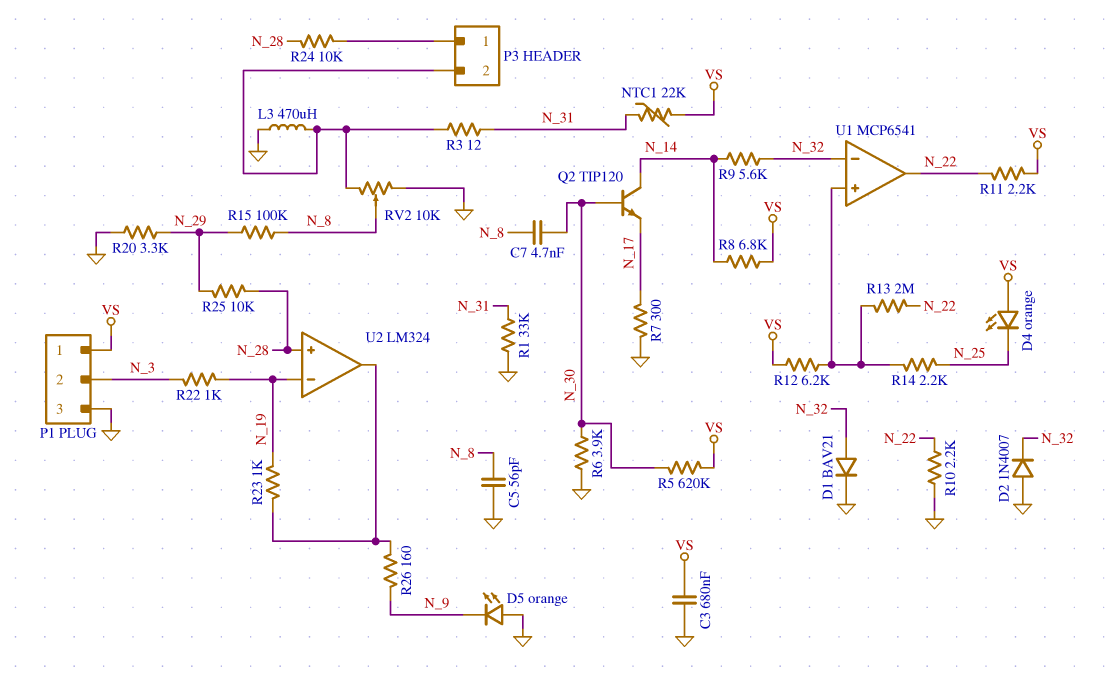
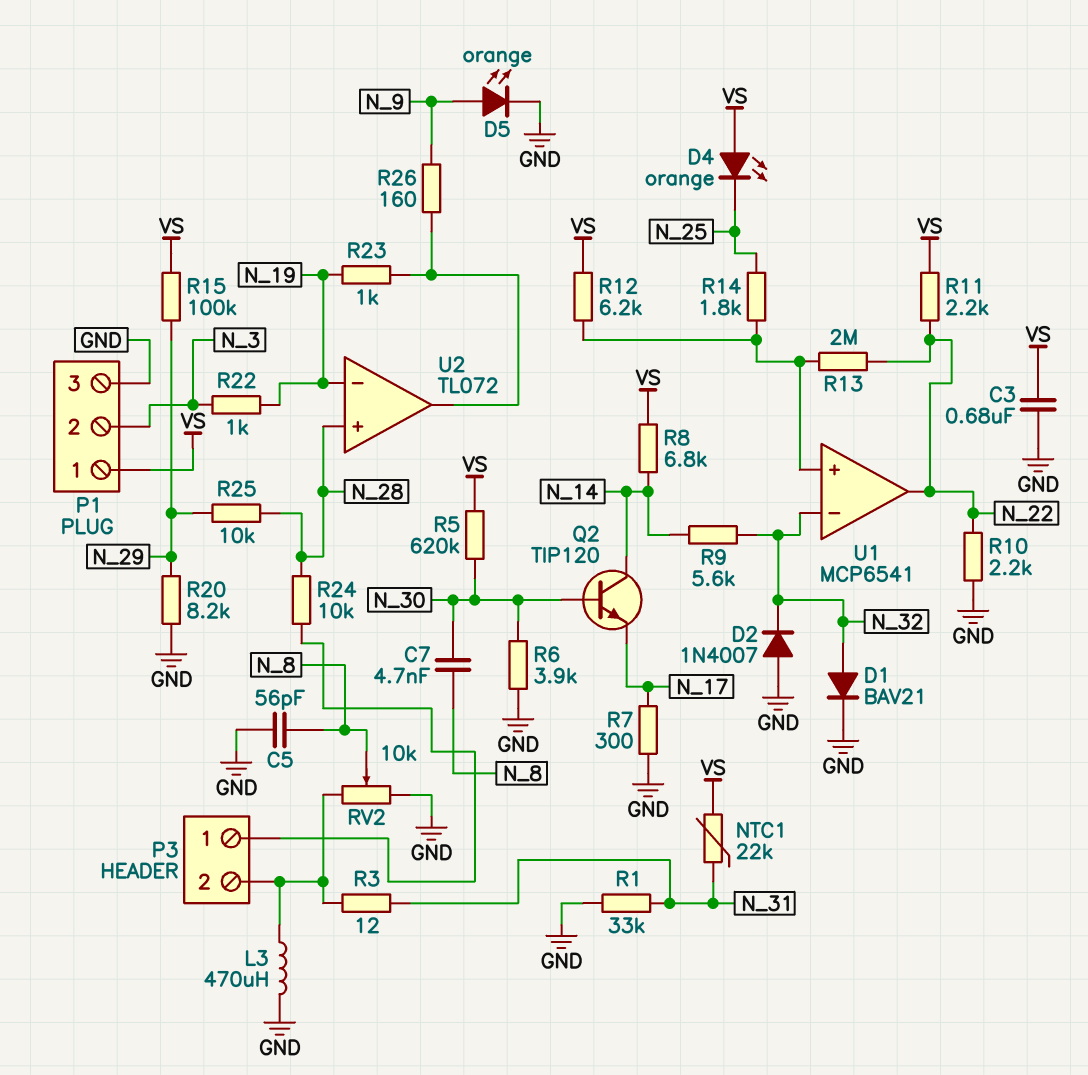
D5: LED orange (A GND, K N_9) -> LED orange (A N_9, K GND)
R14: 2.2k (N_25, U1/in+) -> 1.8k (N_25, U1/in+)
R15: 100k (N_8, N_29) -> 100k (N_29, VS)
R20: 3.3k (GND, N_29) -> 8.2k (GND, N_29)
U2: LM324 -> TL072

